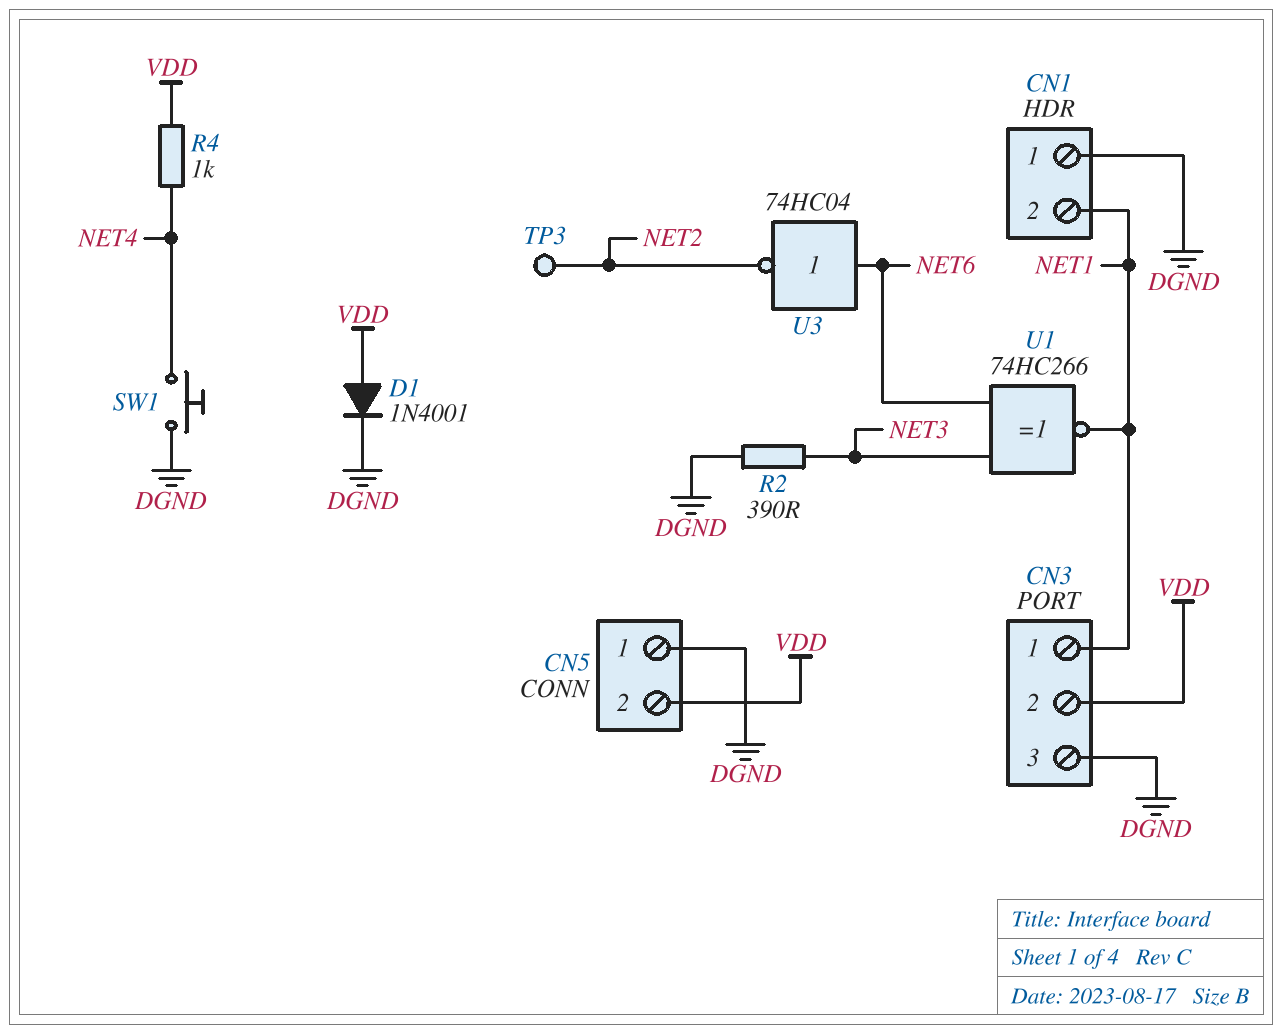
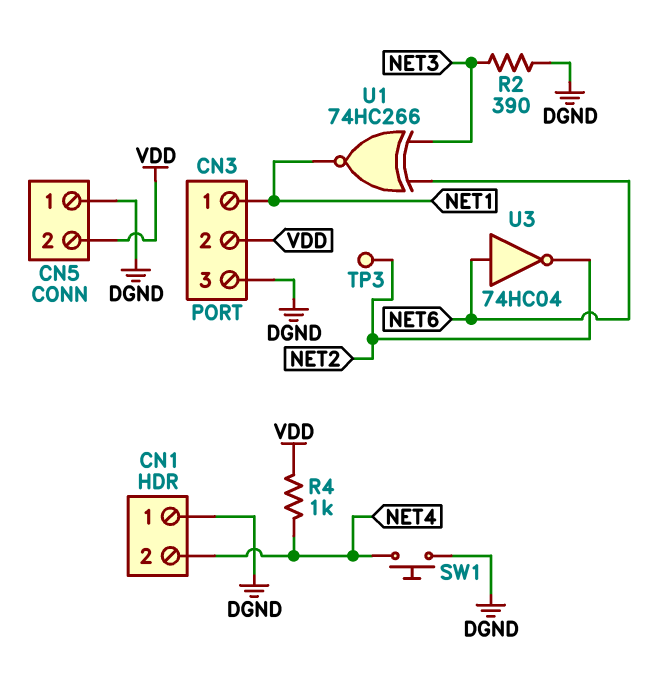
CN1 pin 2: NET1 -> NET4
D1: diode 1N4001 (A VDD, K DGND) -> none

